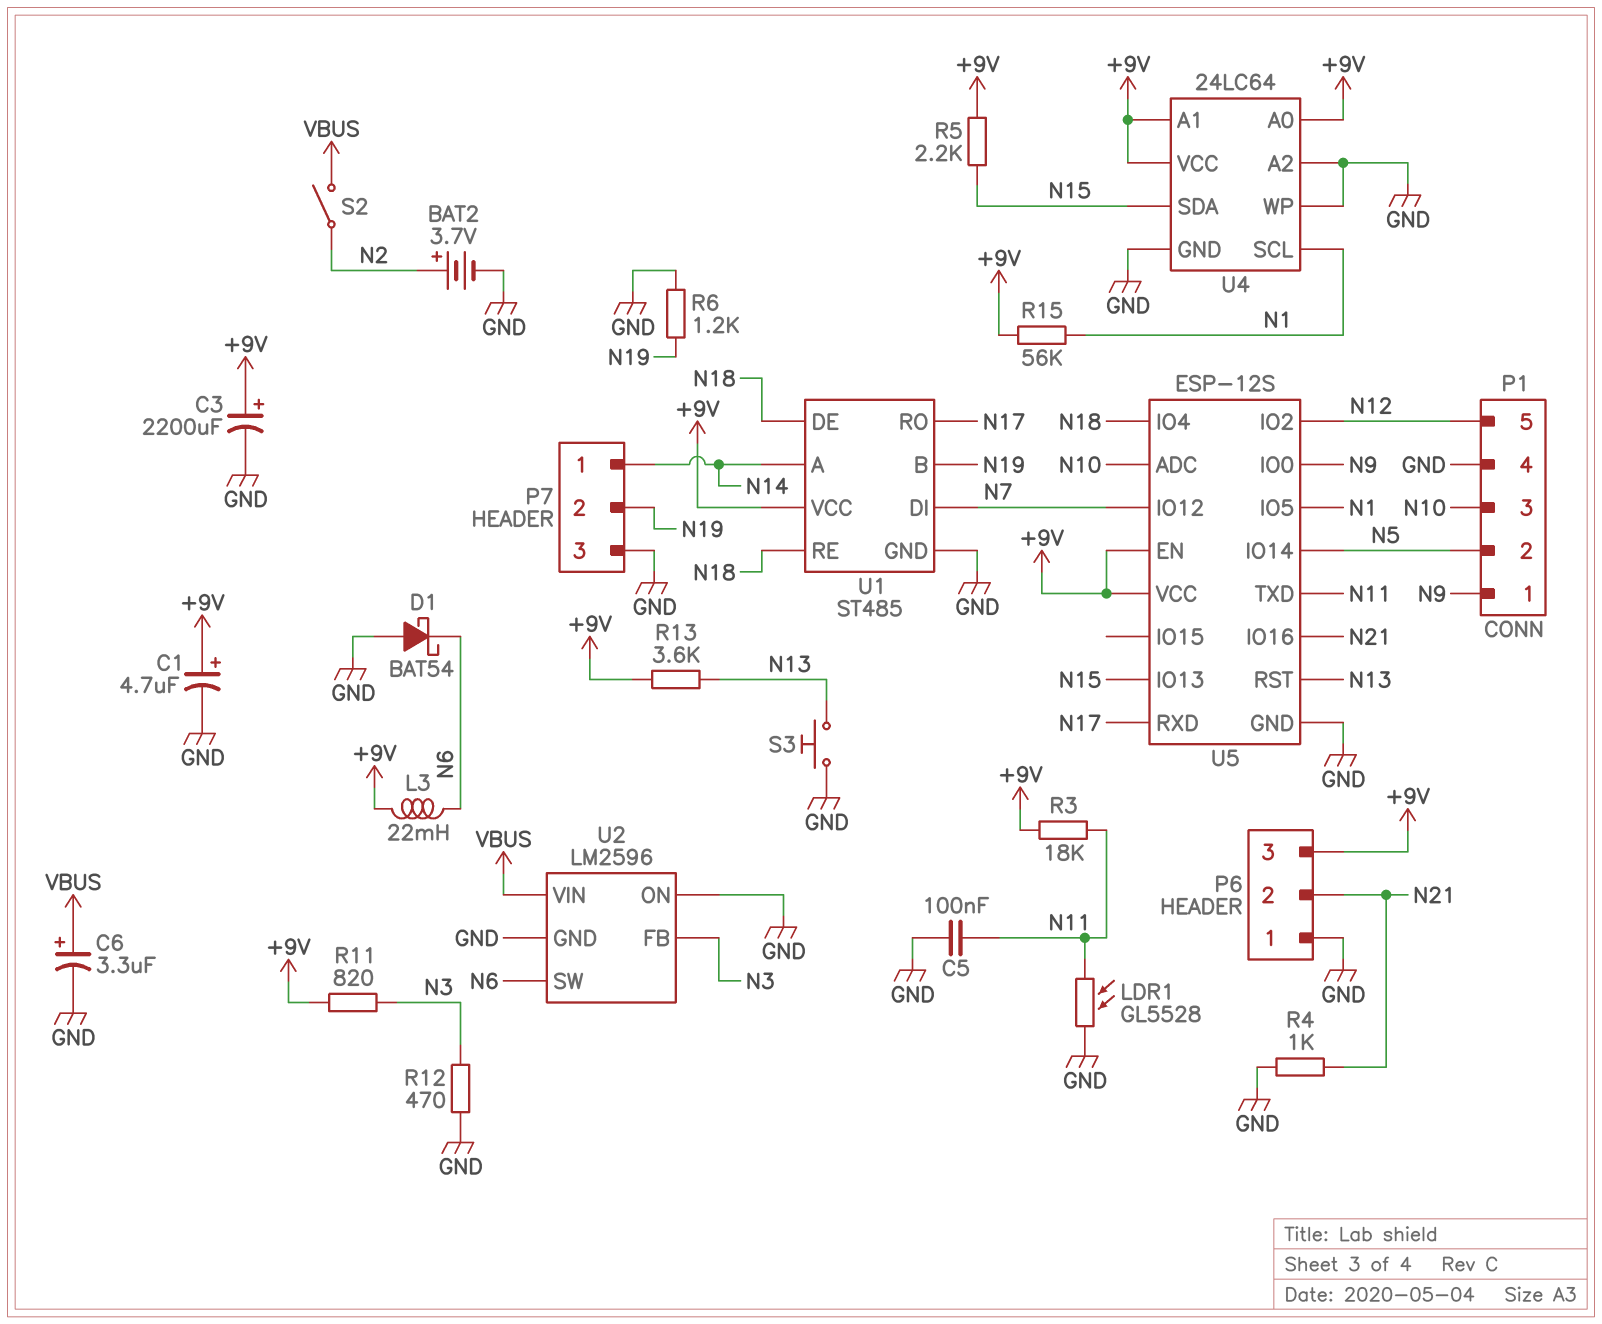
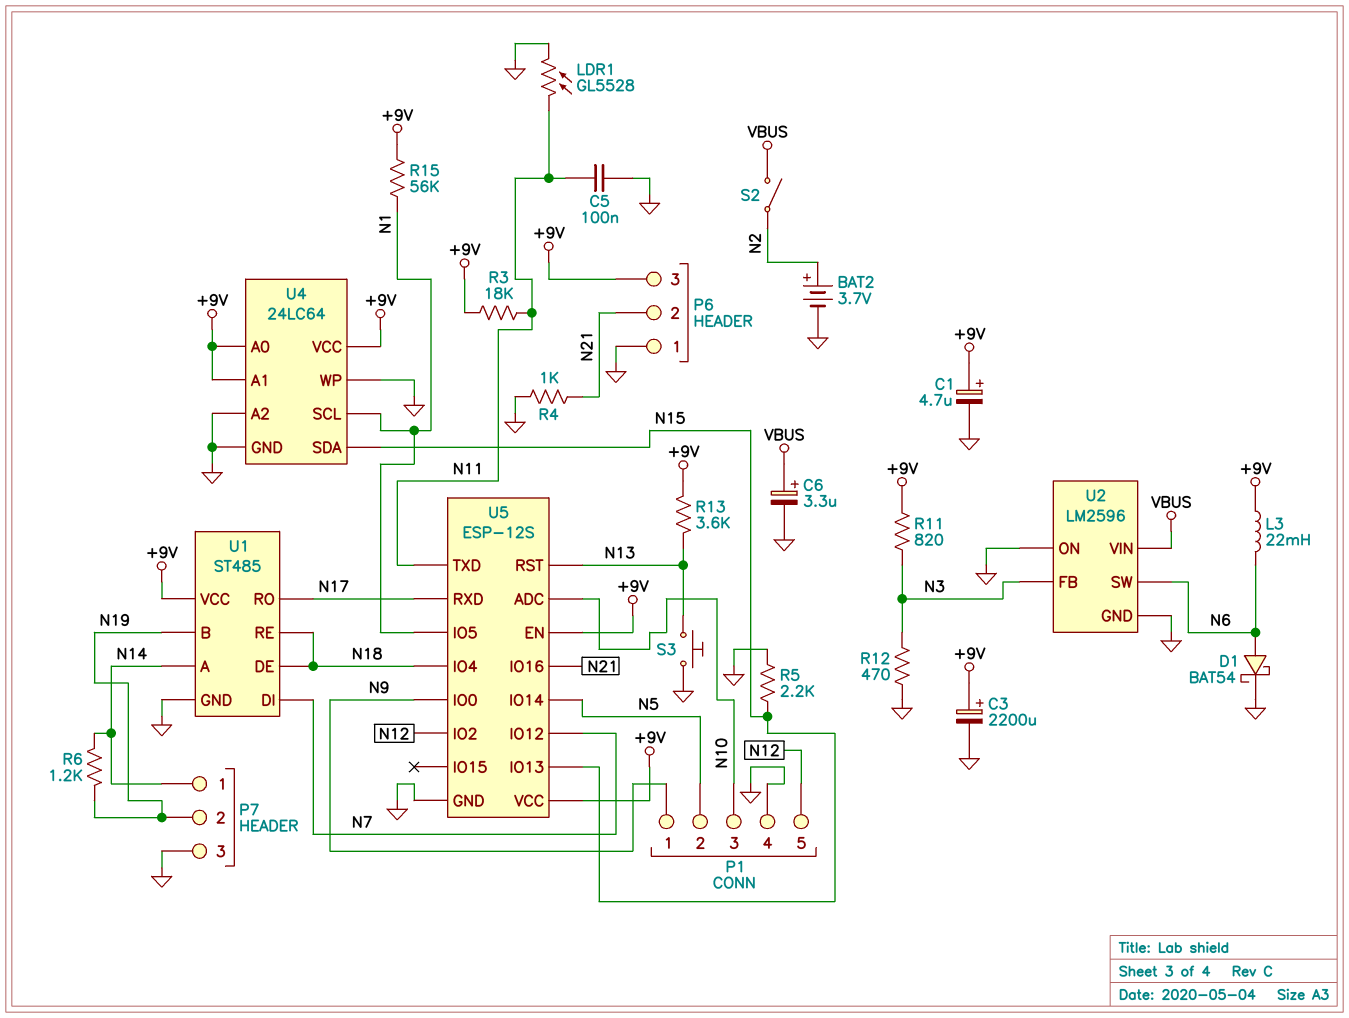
D1: schottky BAT54 (A GND, K N6) -> schottky BAT54 (A N6, K GND)
R5: 2.2k (+9V, N15) -> 2.2k (GND, N15)
R6: 1.2k (GND, N19) -> 1.2k (N14, N19)

